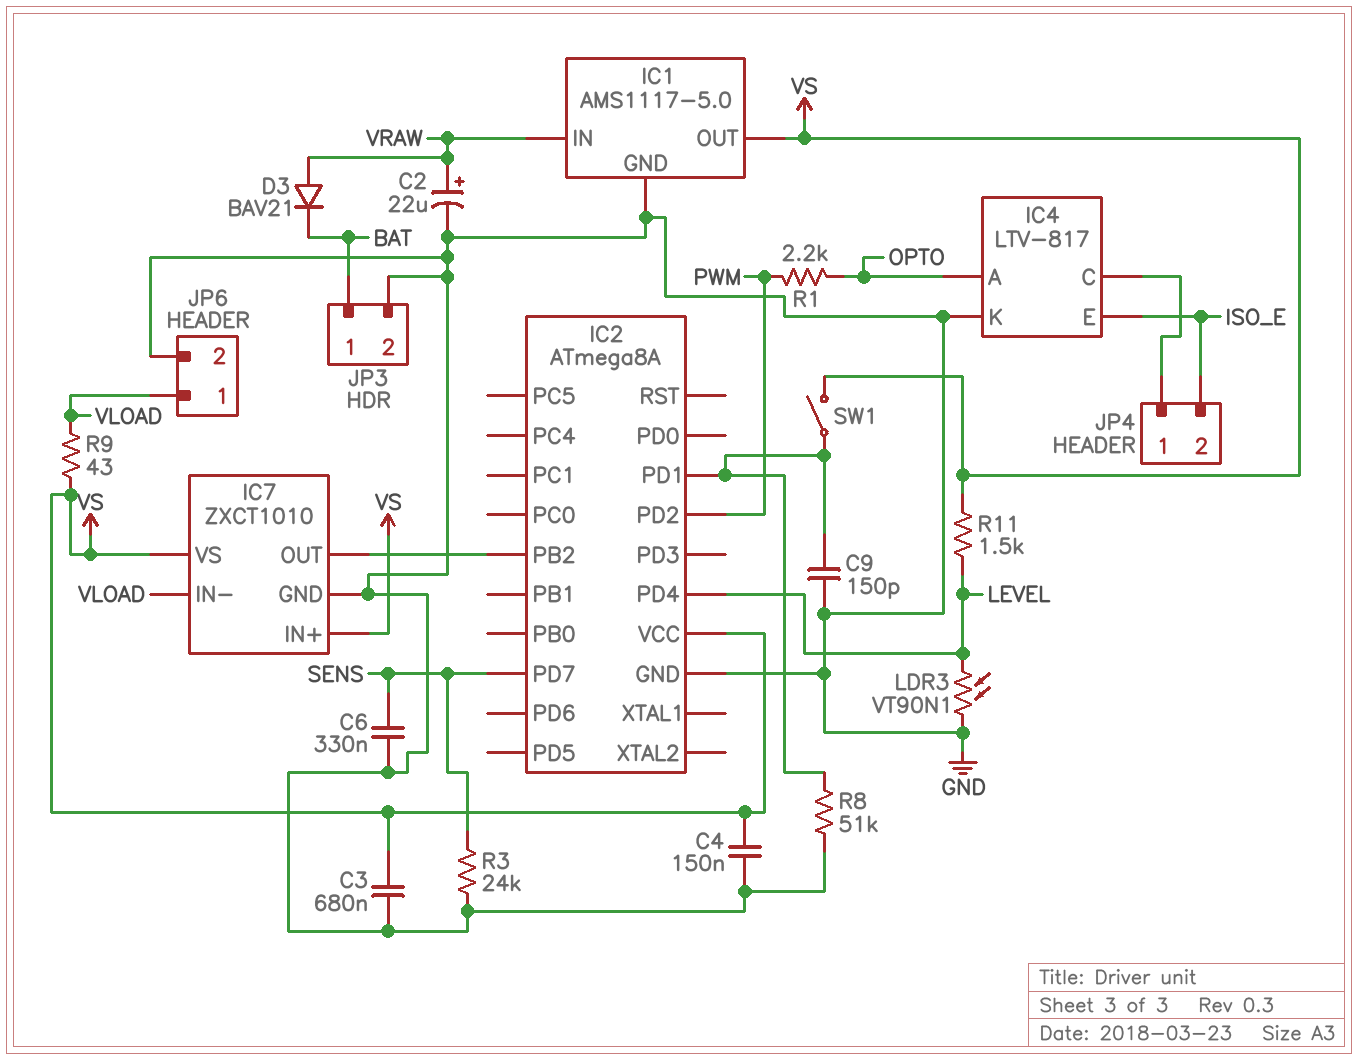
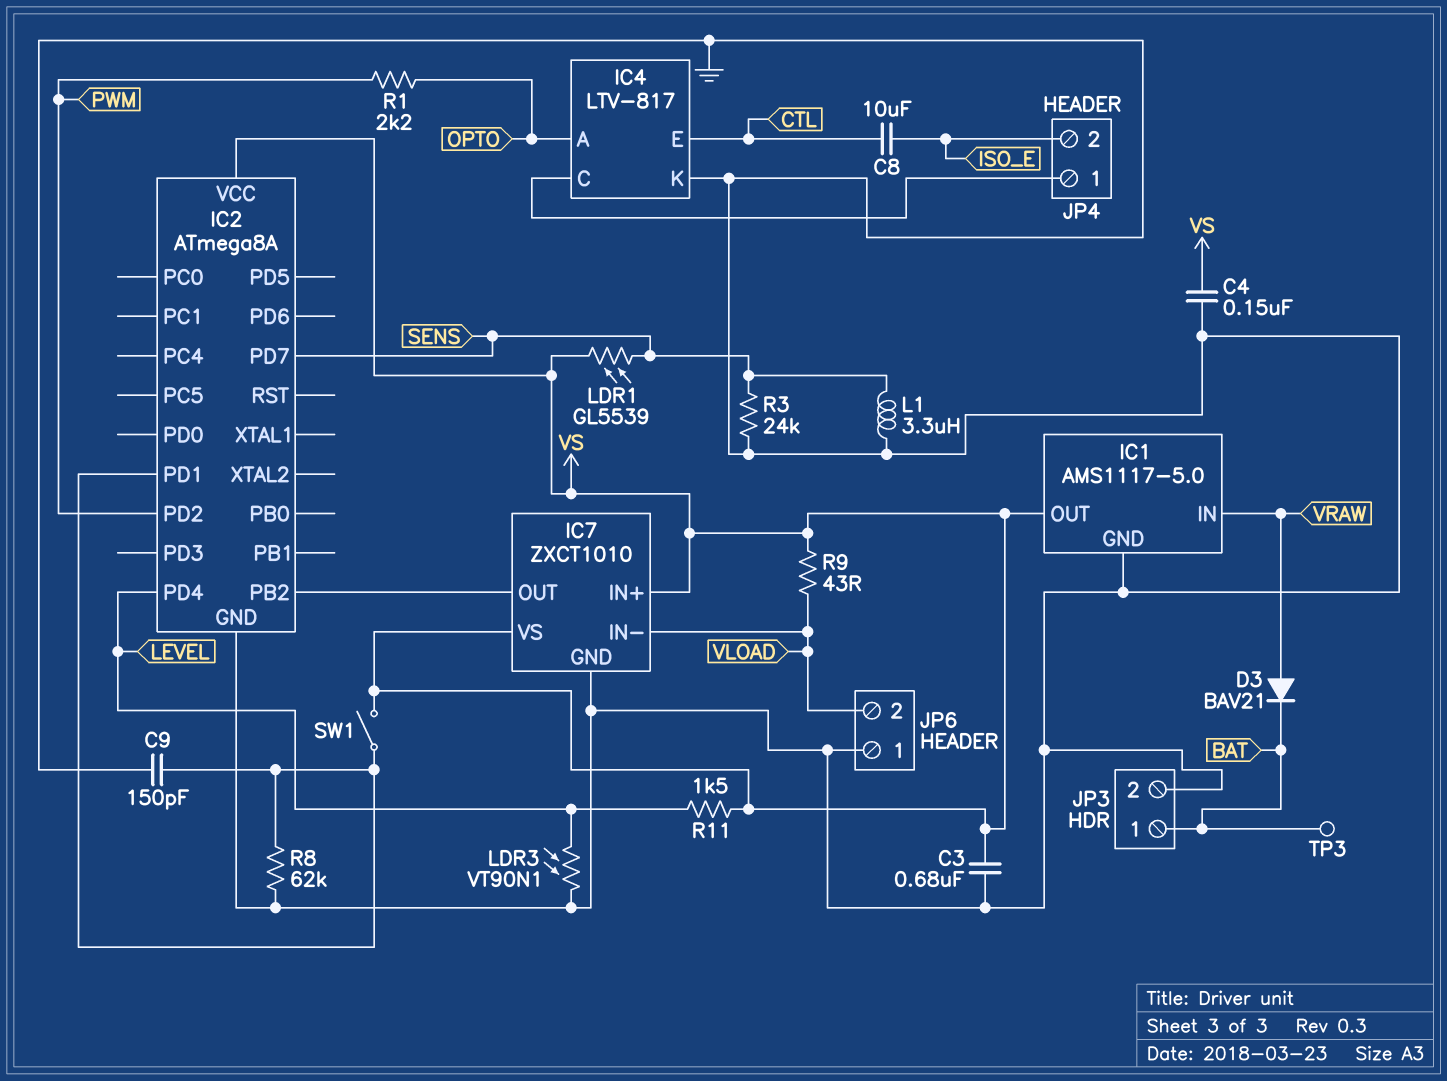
C2: 22uF (plus VRAW, minus GND) -> none
C6: 330nF (GND, SENS) -> none
C8: none -> 10uF (CTL, ISO_E)
IC4 pin E: ISO_E -> CTL
JP6 pin 1: VLOAD -> GND
JP6 pin 2: GND -> VLOAD
L1: none -> 3.3uH (GND, SENS)
LDR1: none -> GL5539 (SENS, VS)
R8: 51k (GND, IC2/PD1) -> 62k (GND, IC2/PD1)
TP3: none -> test point (BAT)

